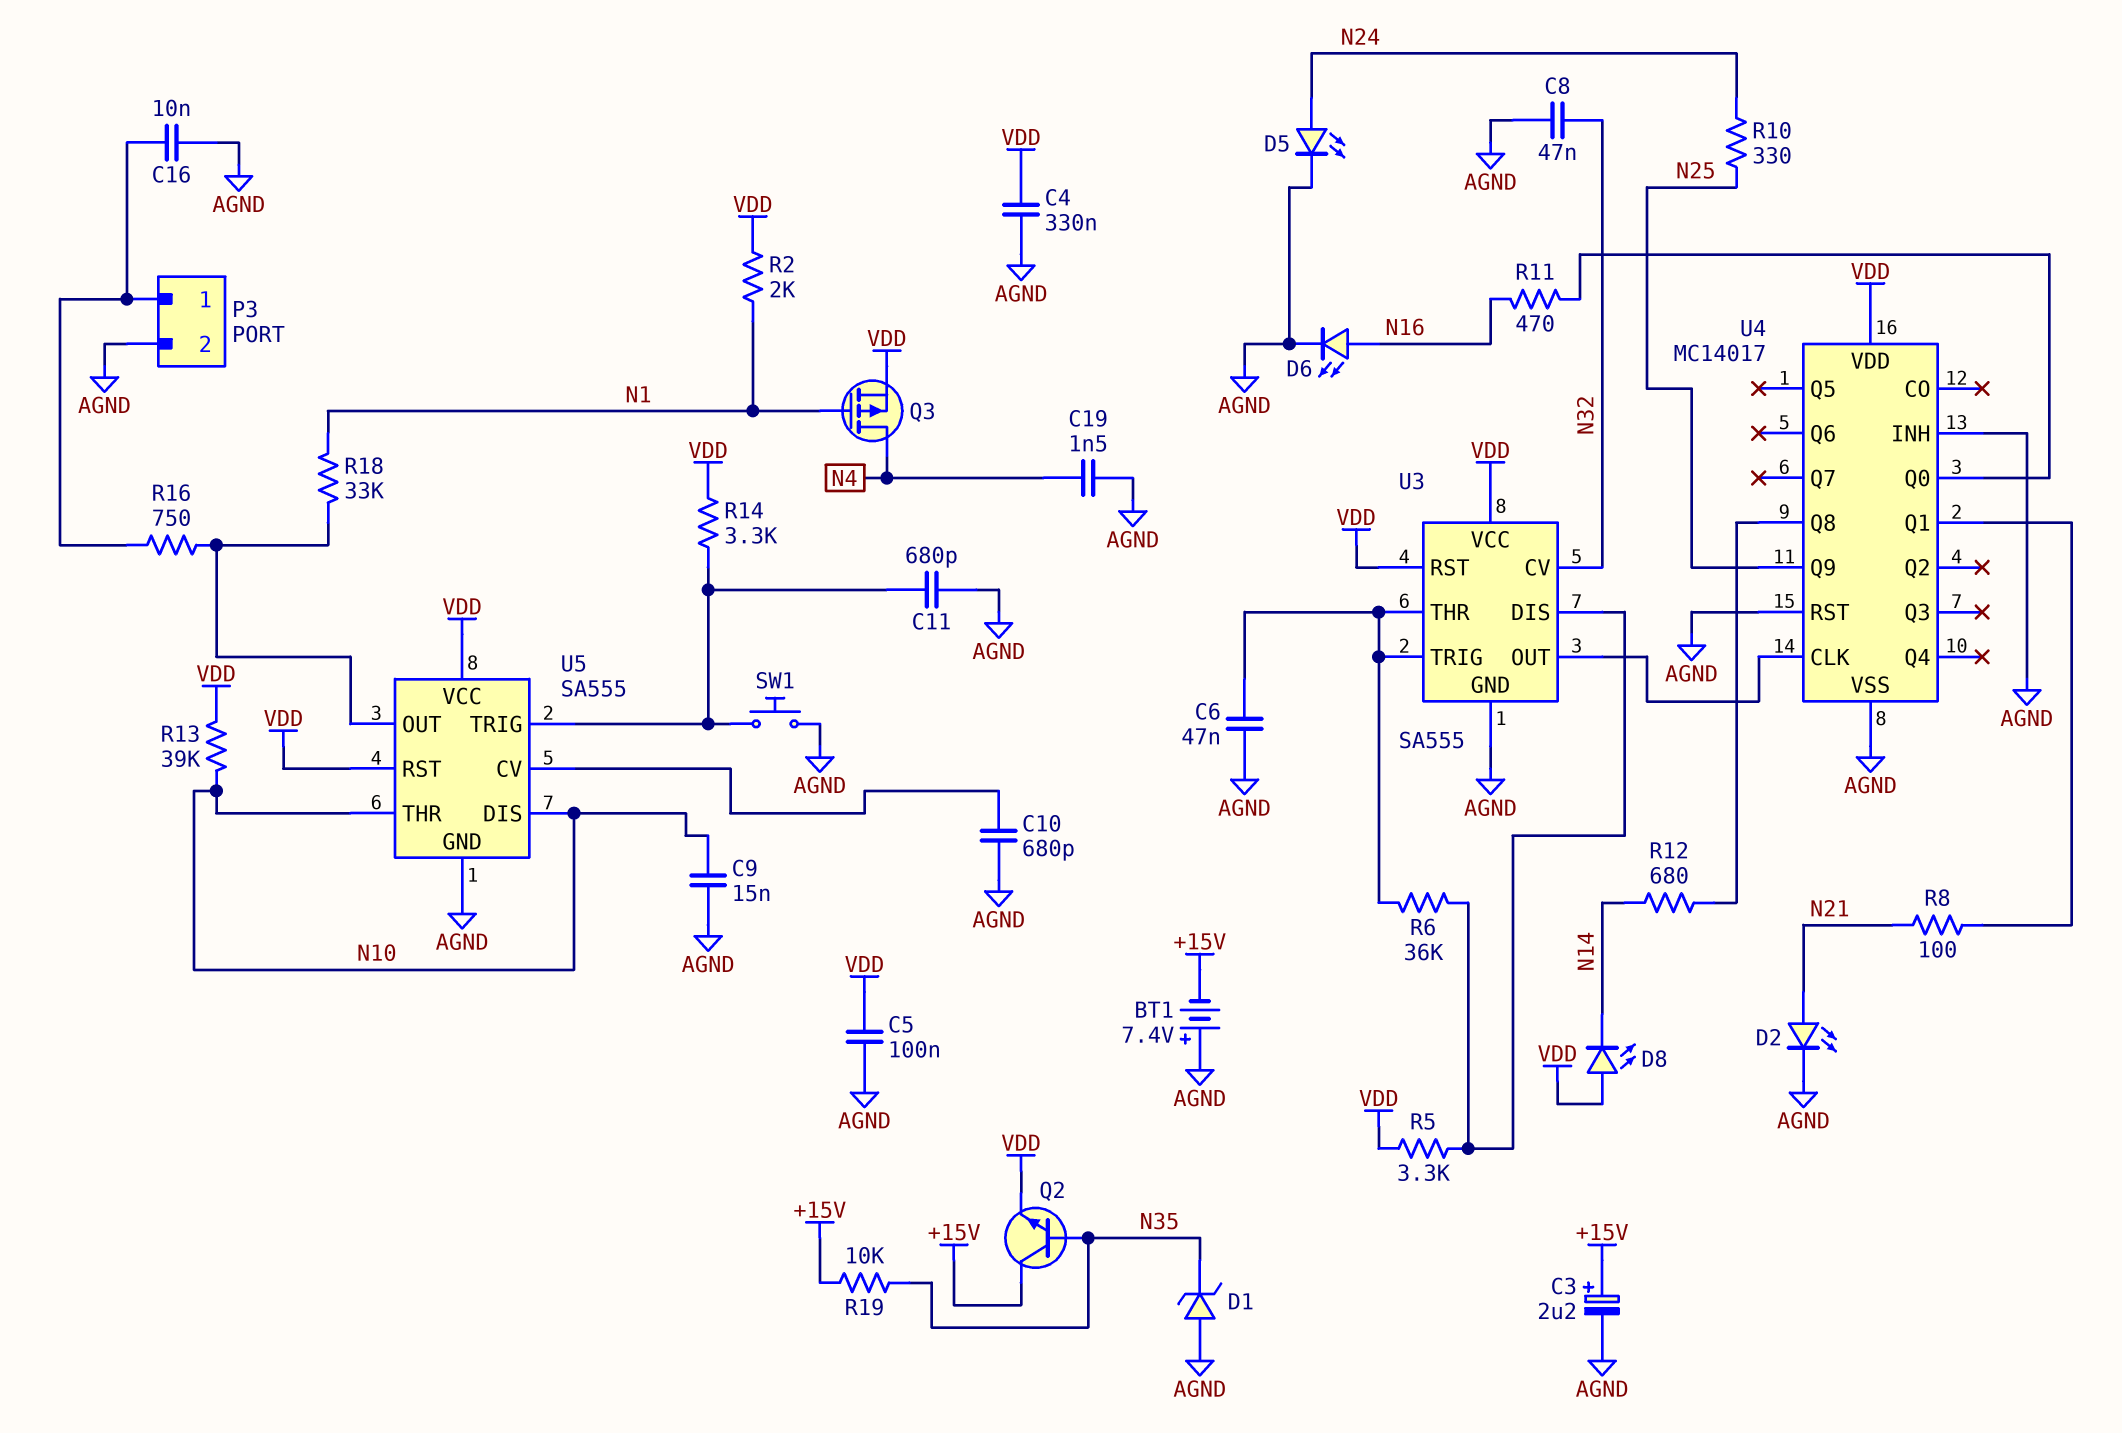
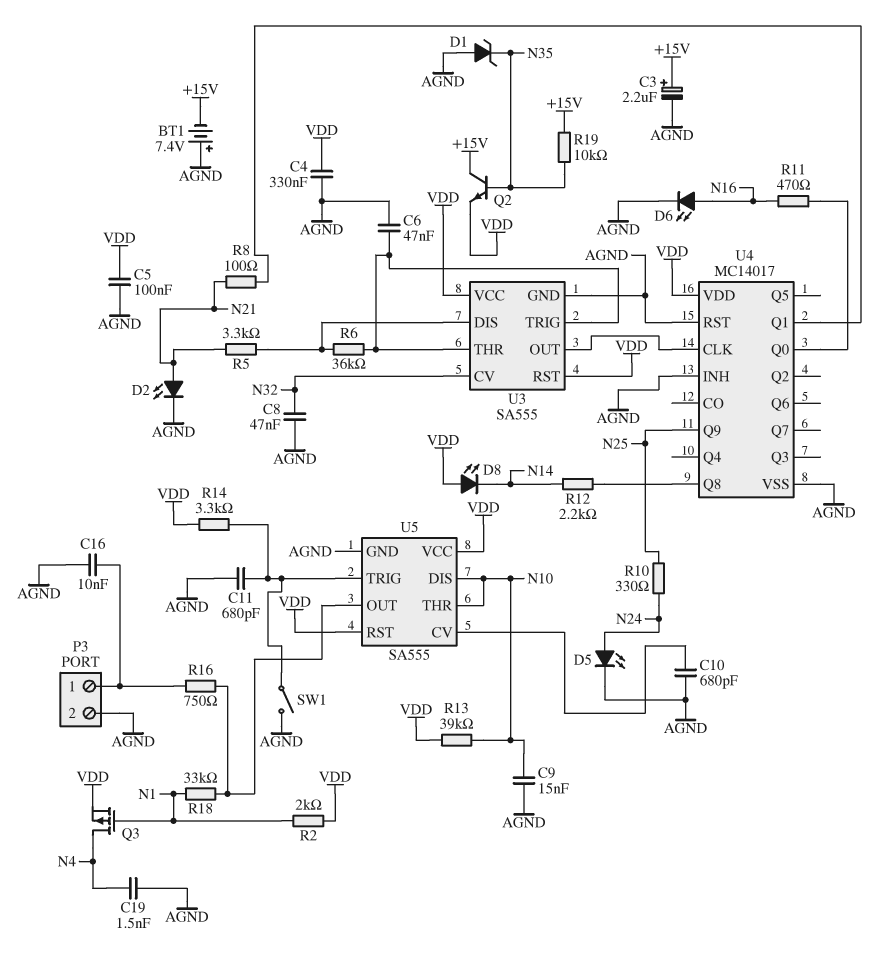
R5: 3.3k (U3/DIS, VDD) -> 3.3k (N21, U3/DIS)
R12: 680 (N14, U4/Q8) -> 2.2k (N14, U4/Q8)
SW1: button (AGND, U5/TRIG) -> switch (AGND, U5/TRIG)

